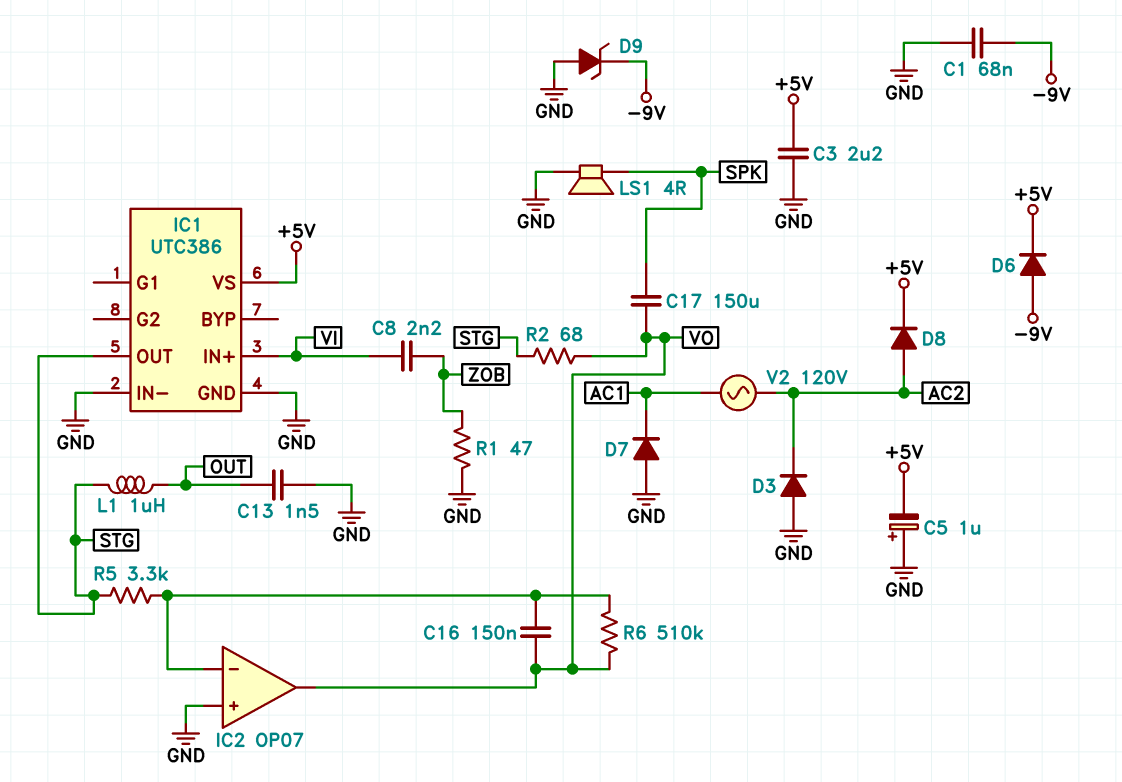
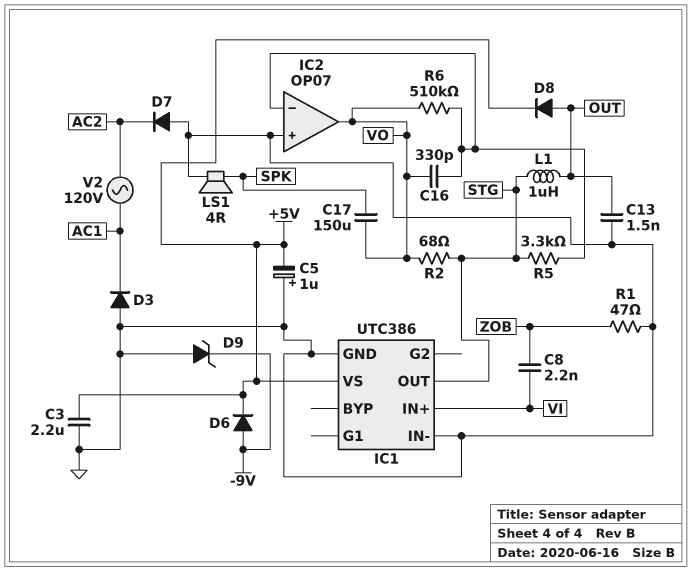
C1: 68nF (-9V, GND) -> none
C16: 150nF (IC2/in-, VO) -> 330pF (IC2/in-, VO)
D3: diode (A GND, K AC2) -> diode (A GND, K AC1)
D7: diode (A GND, K AC1) -> diode (A GND, K AC2)
D8: diode (A AC2, K +5V) -> diode (A OUT, K +5V)

